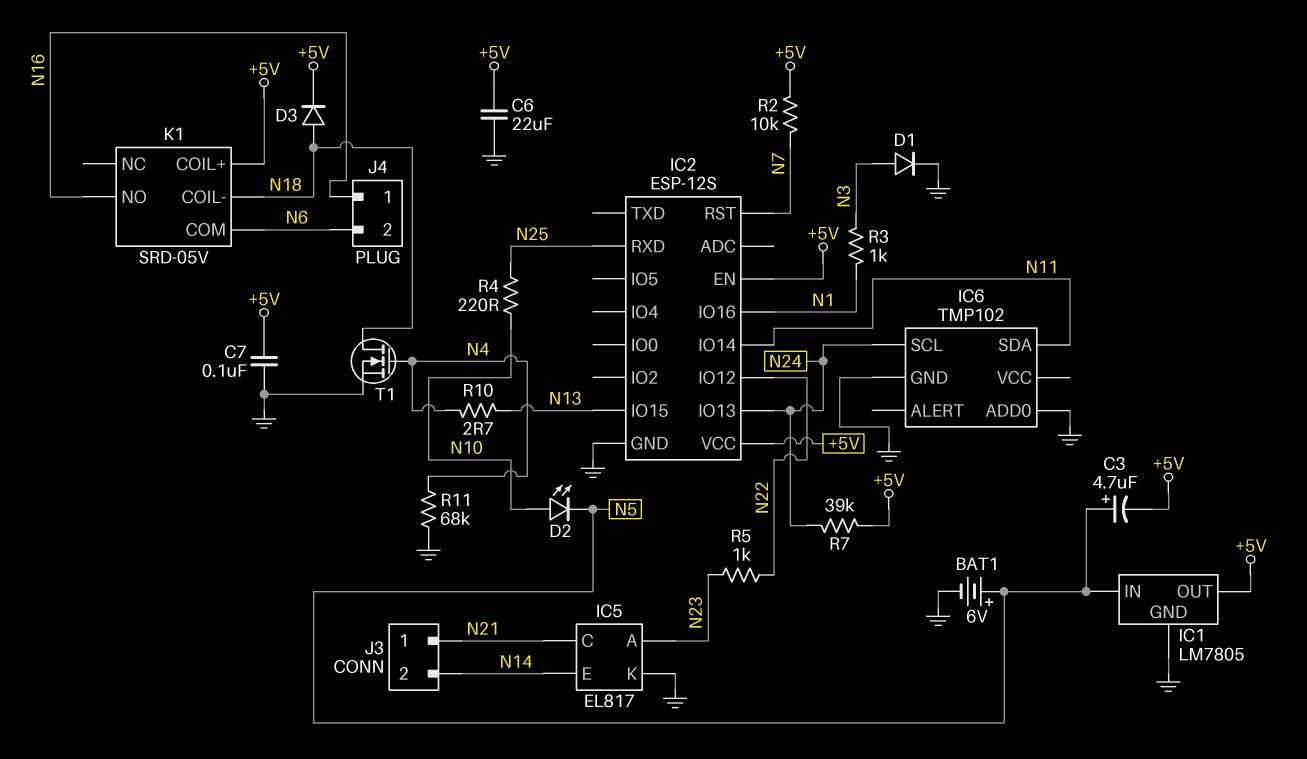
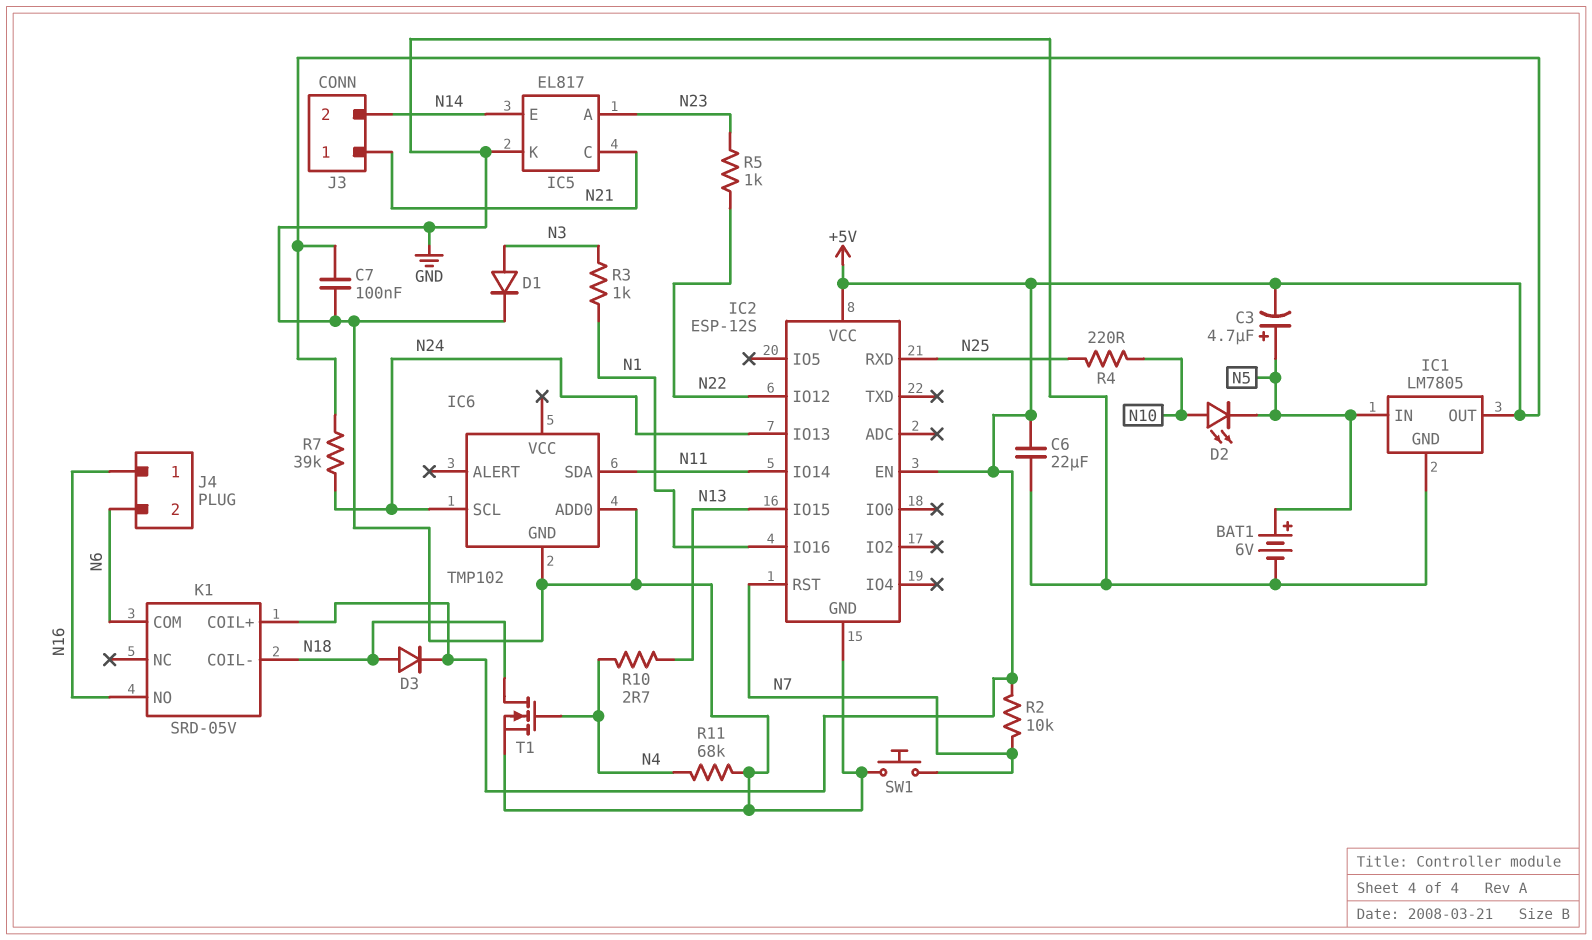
SW1: none -> button (GND, N7)

